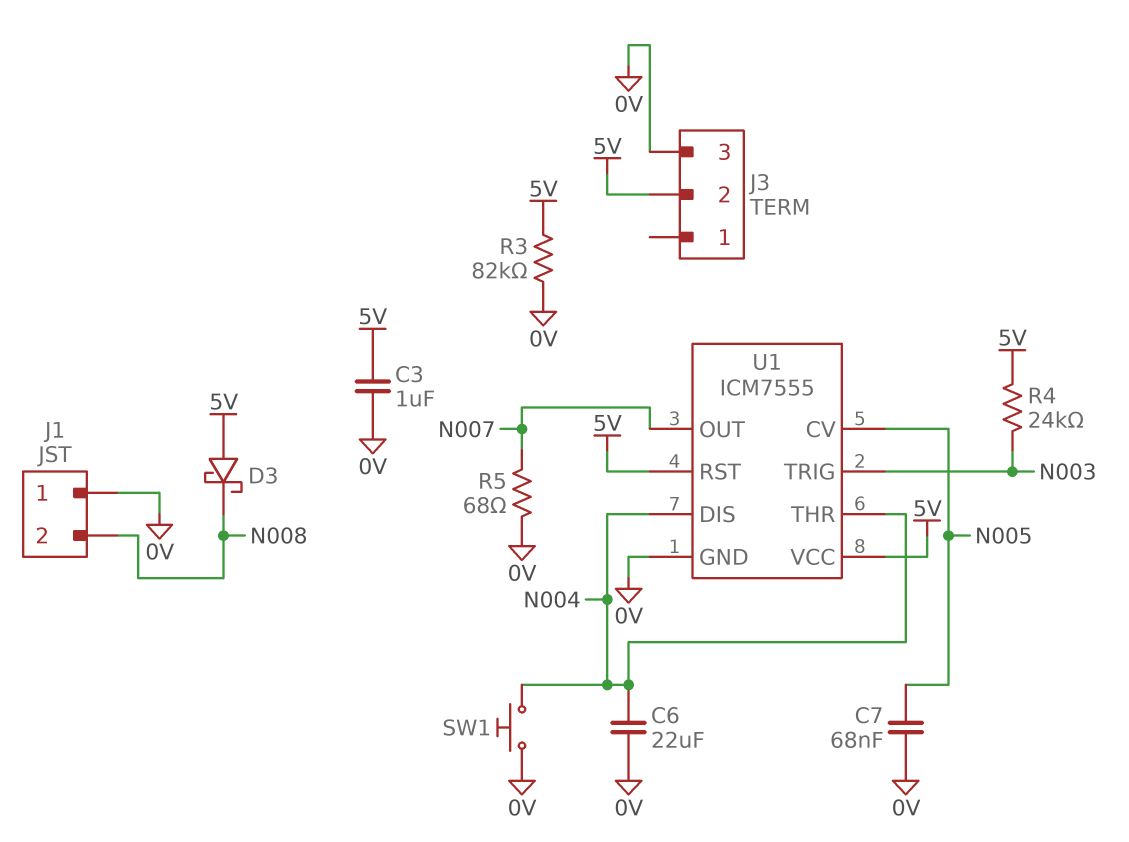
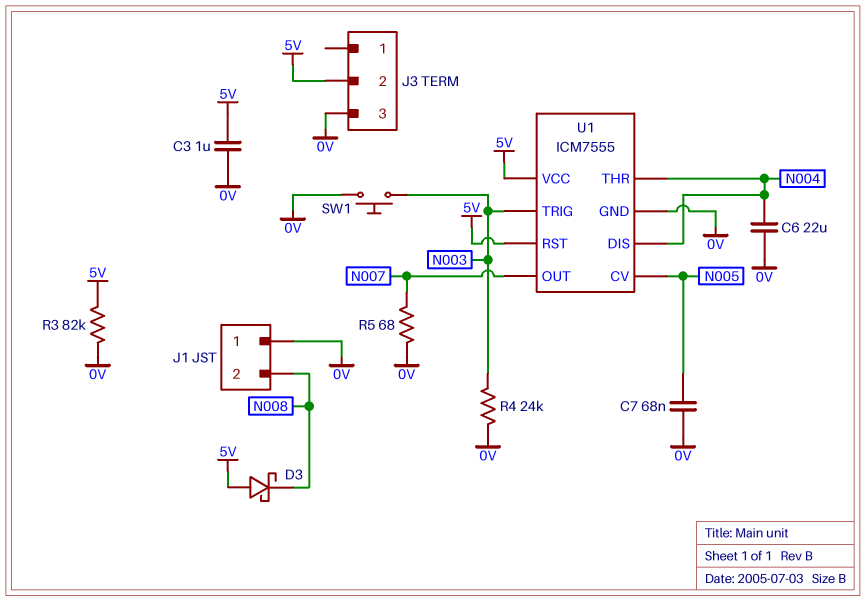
R4: 24k (5V, N003) -> 24k (0V, N003)
SW1: button (0V, N004) -> button (0V, N003)

